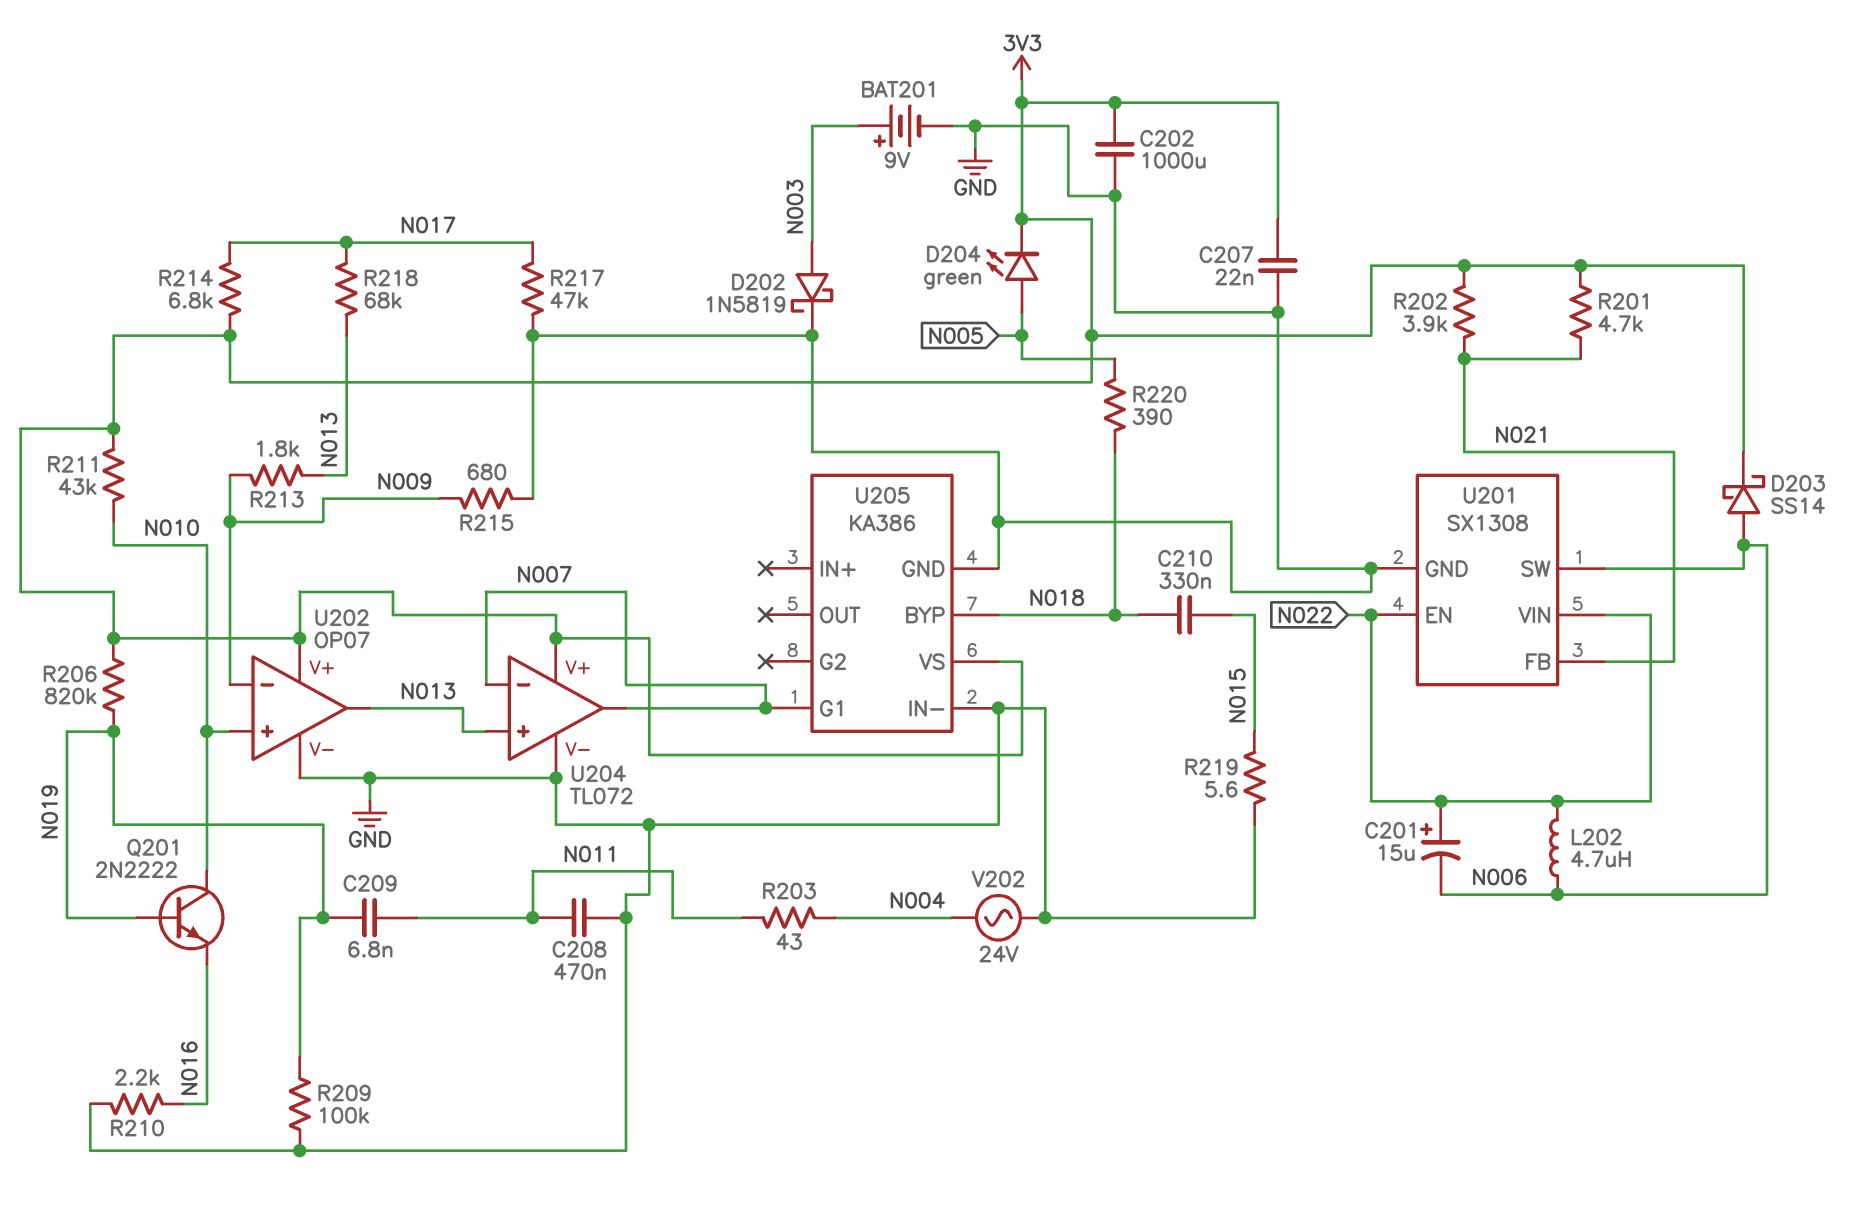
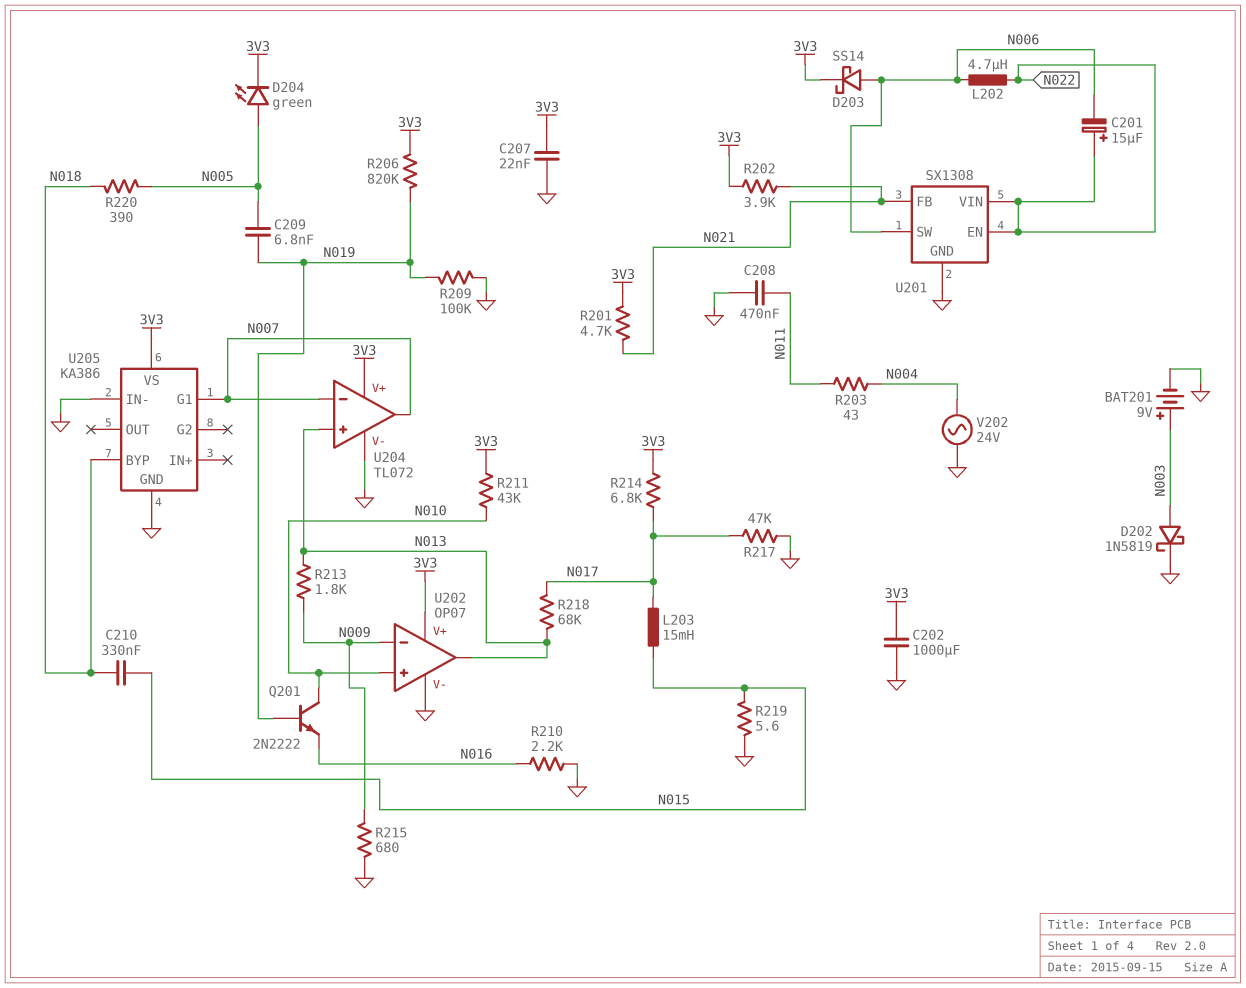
C209: 6.8nF (N011, N019) -> 6.8nF (N005, N019)
L203: none -> 15mH (N015, N017)

